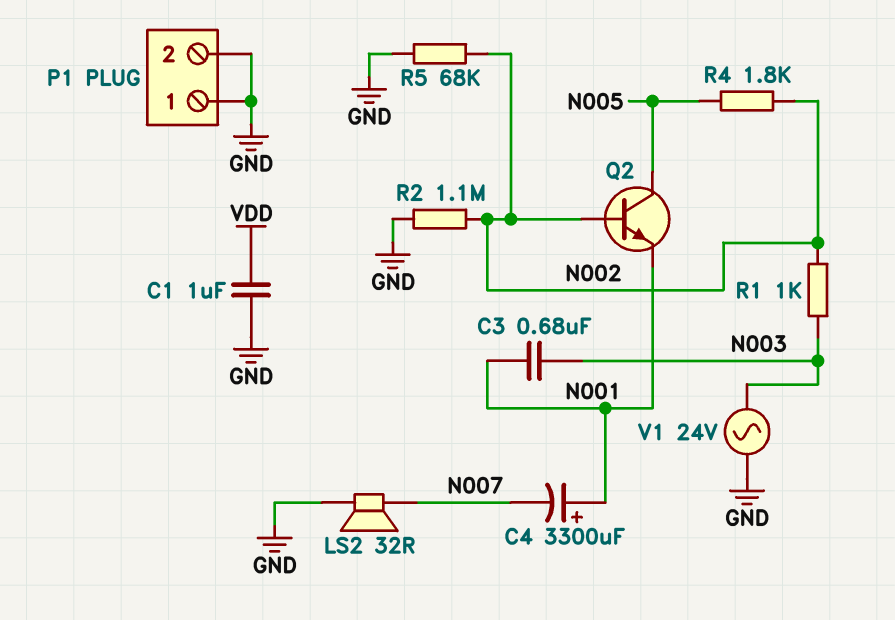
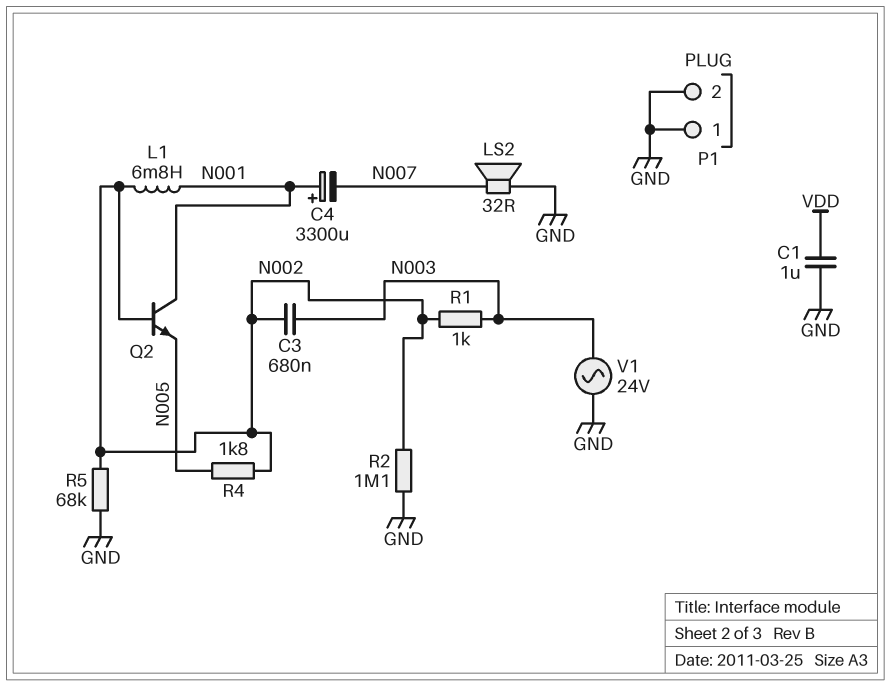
C3: 680nF (N001, N003) -> 680nF (N002, N003)
L1: none -> 6.8mH (N001, N002)
Q2: NPN (B N002, C N005, E N001) -> NPN (B N002, C N001, E N005)

